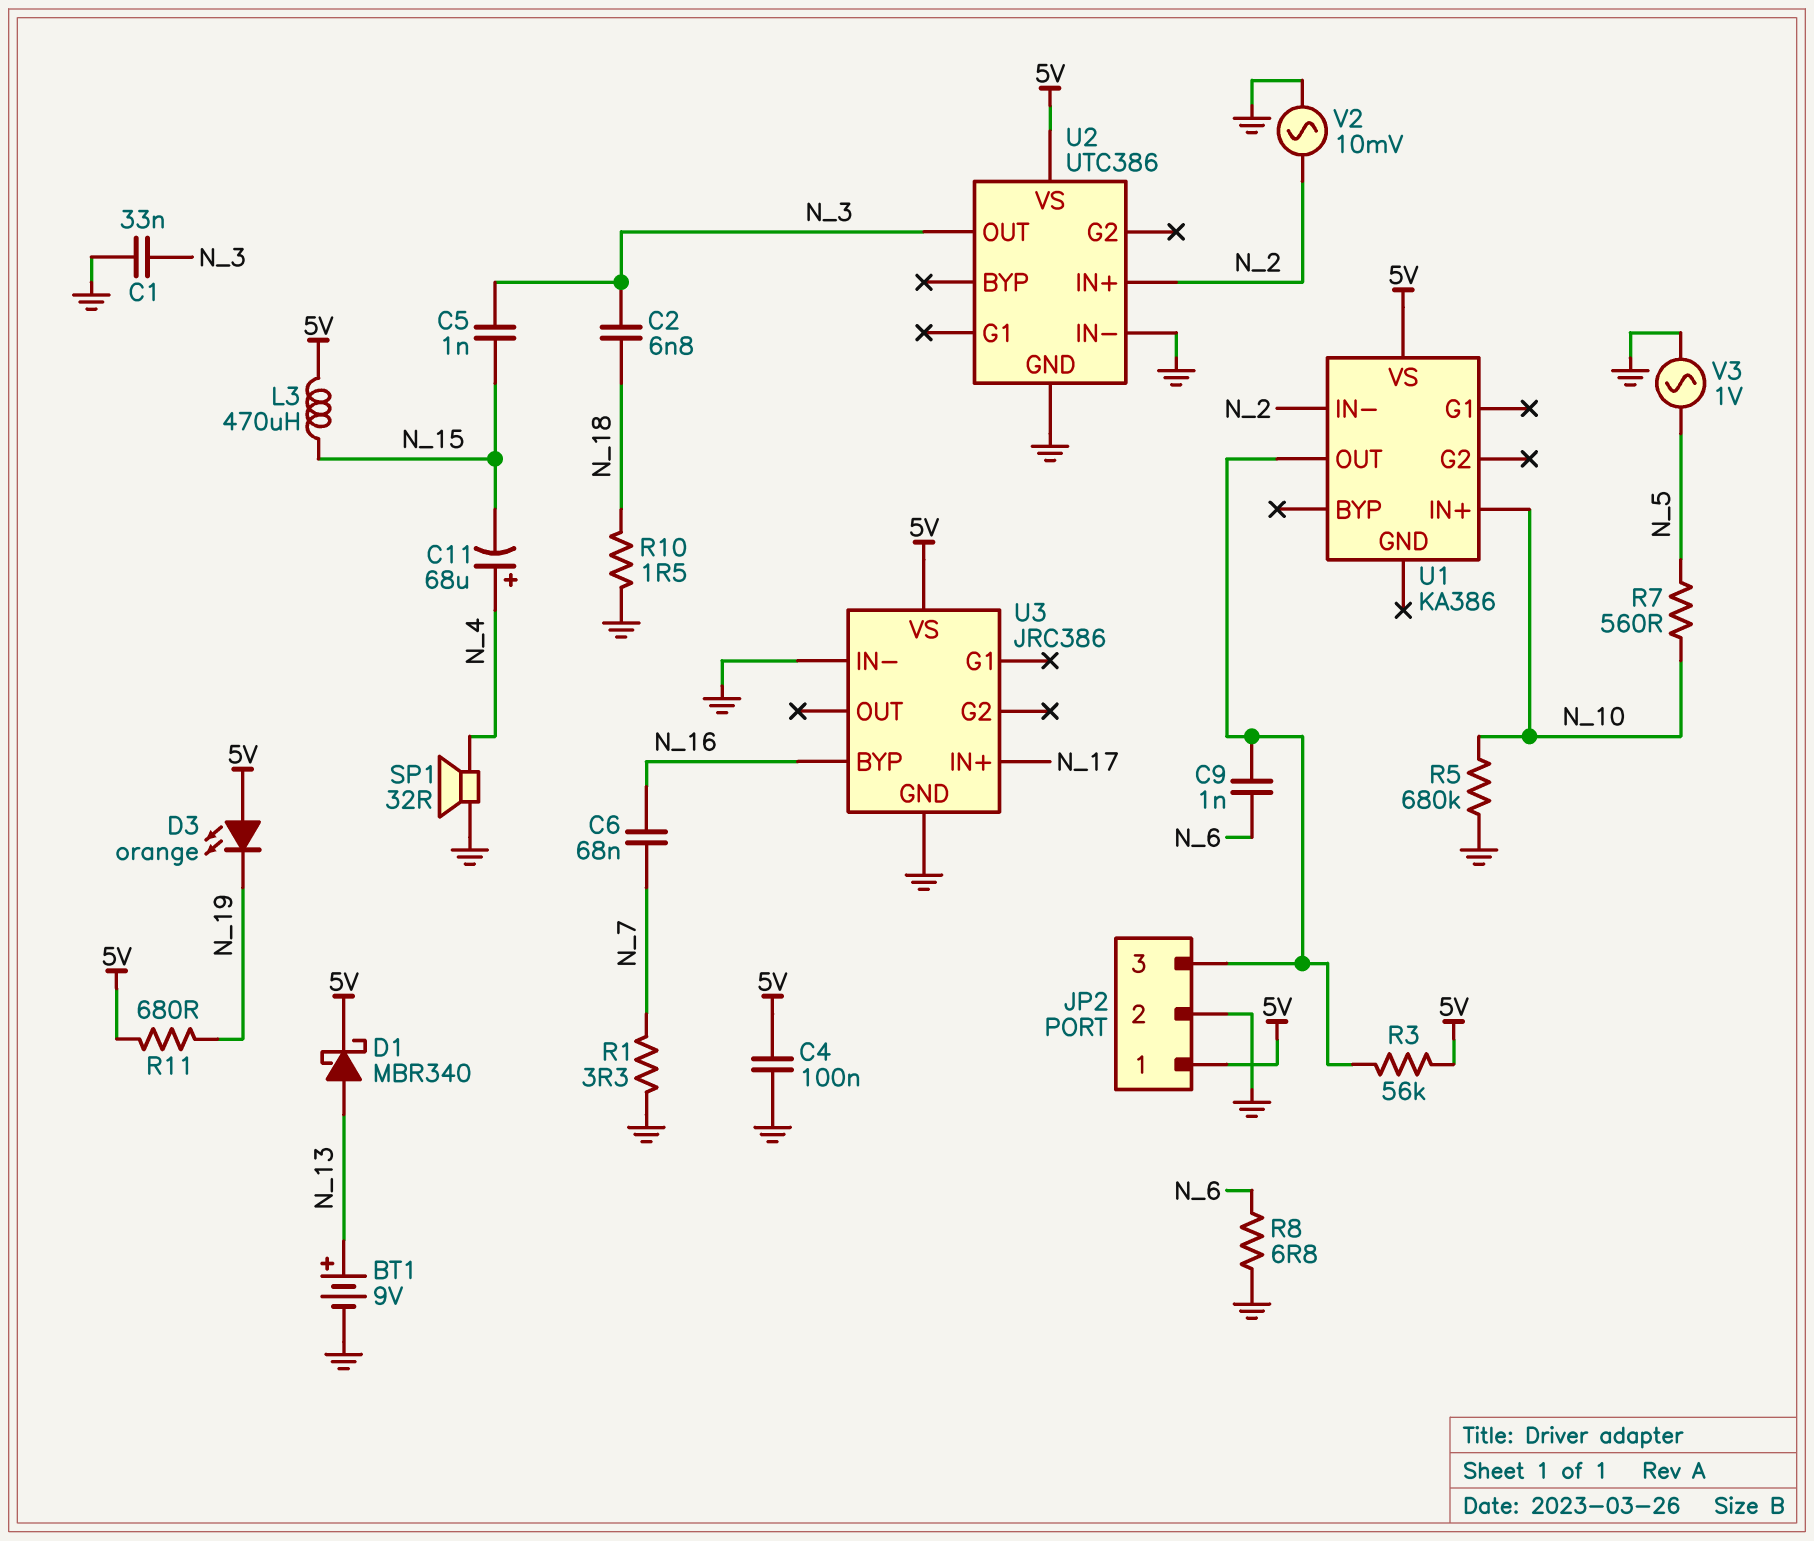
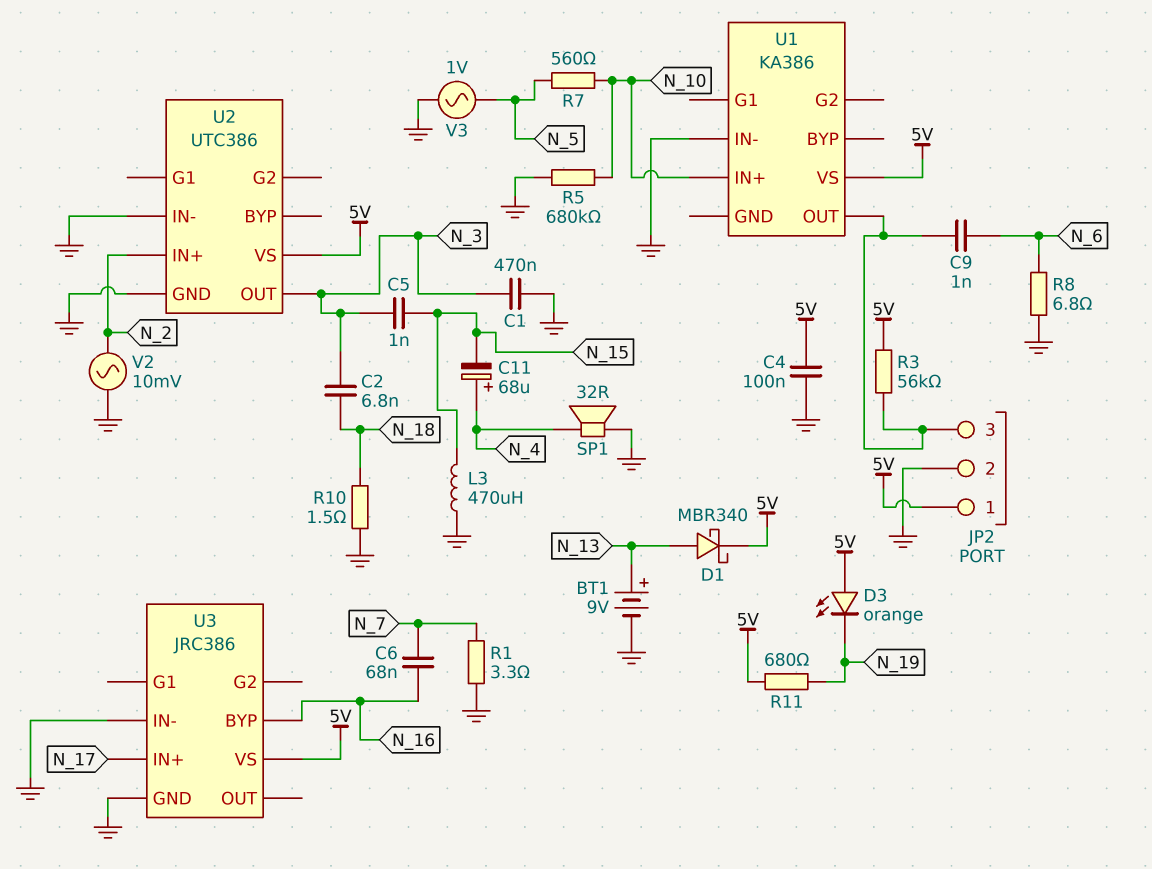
C1: 33nF (GND, N_3) -> 470nF (GND, N_3)
L3: 470uH (5V, N_15) -> 470uH (GND, N_15)
U1 pin IN-: N_2 -> GND

